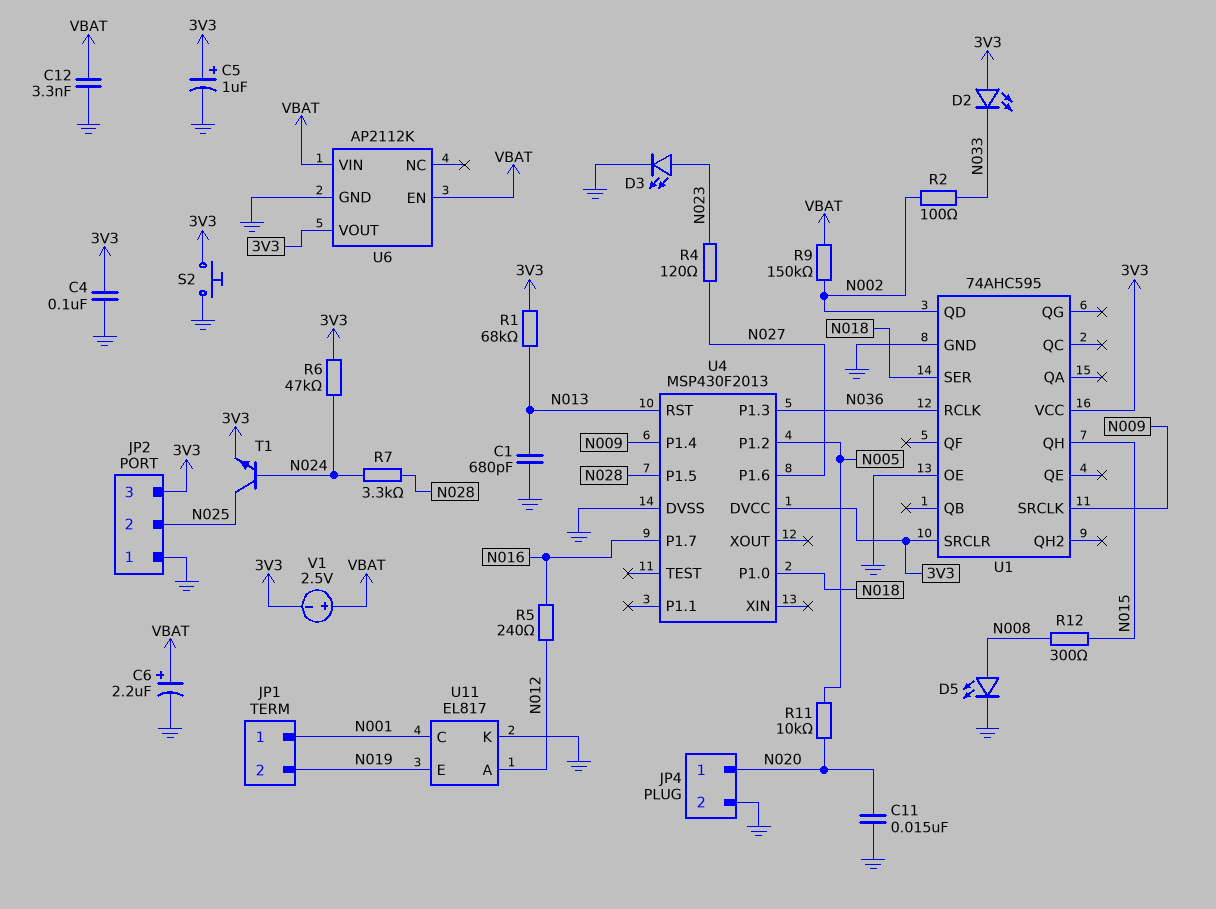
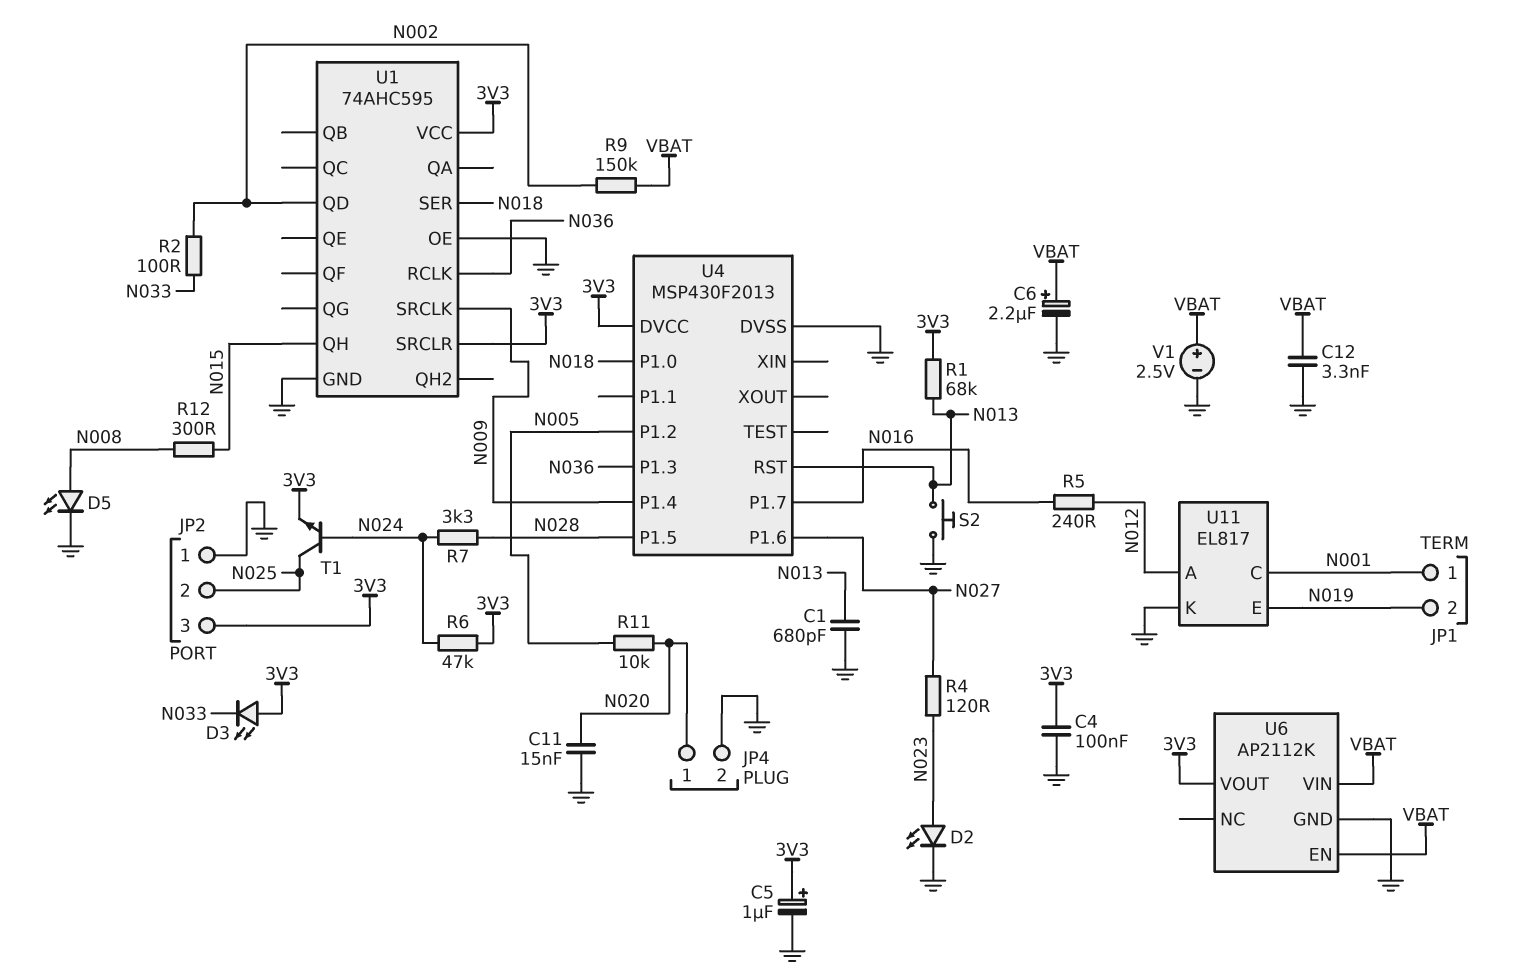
D2: LED (A 3V3, K N033) -> LED (A N023, K GND)
D3: LED (A N023, K GND) -> LED (A 3V3, K N033)
S2: button (3V3, GND) -> button (GND, N013)
V1: 2.5V (plus VBAT, minus 3V3) -> 2.5V (plus VBAT, minus GND)

